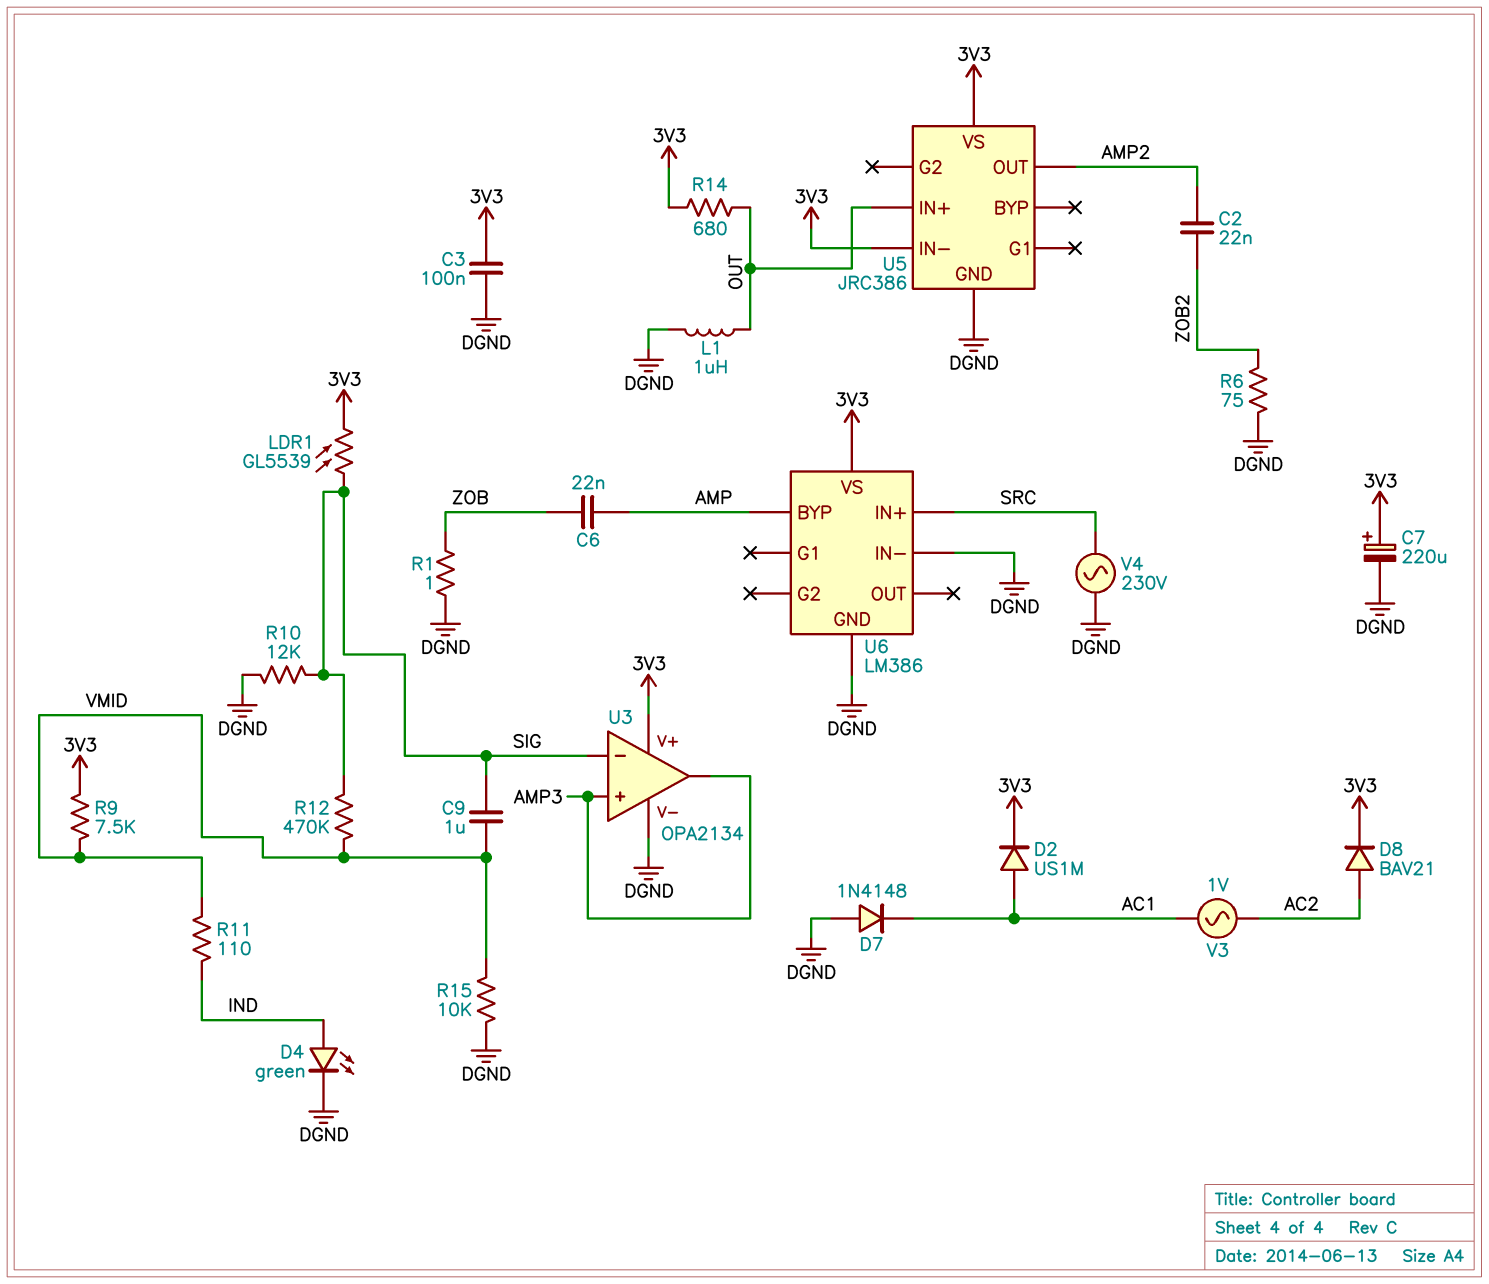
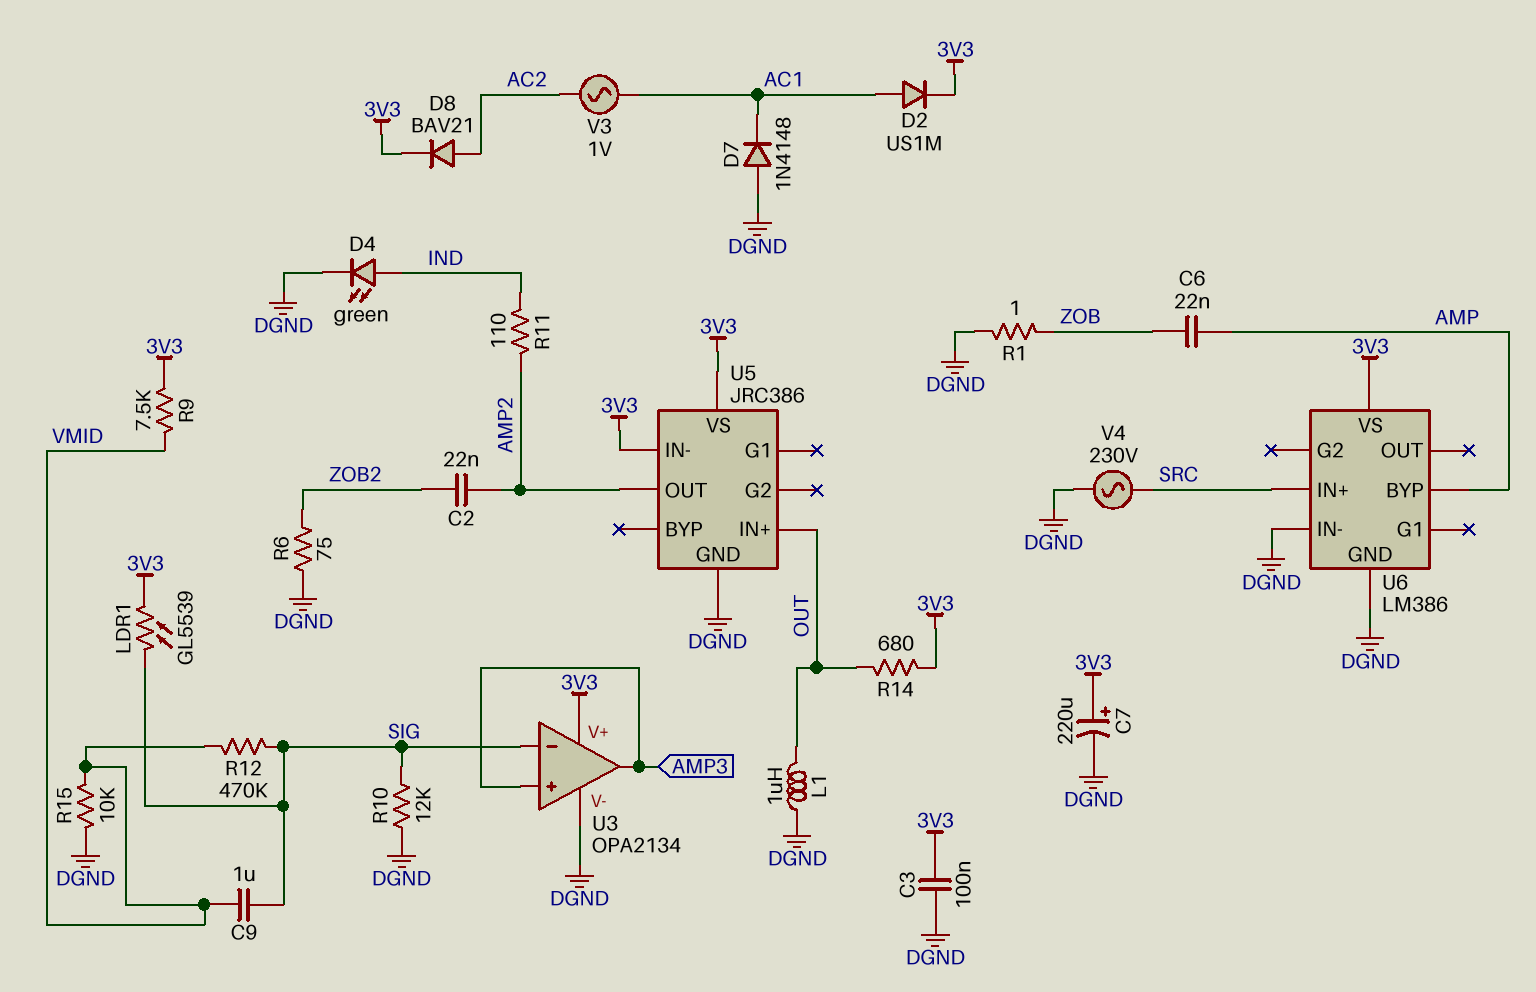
R11: 110 (IND, VMID) -> 110 (AMP2, IND)

